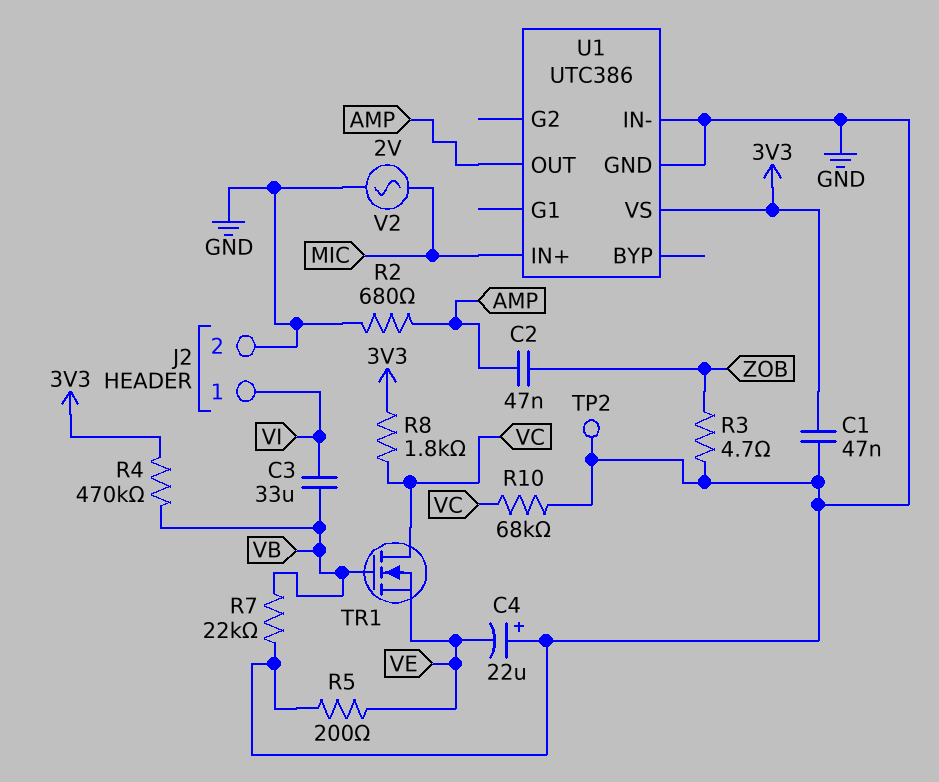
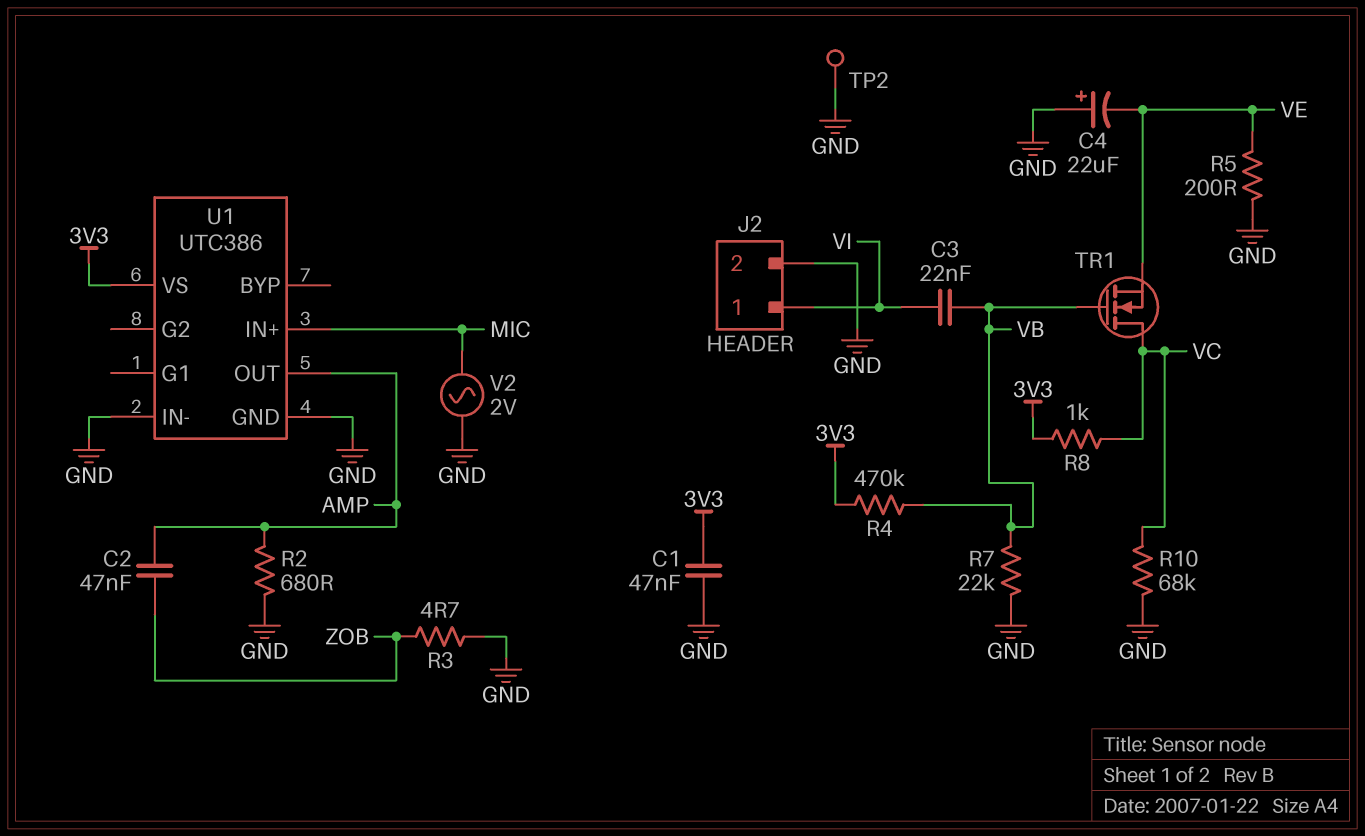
C3: 33uF (VB, VI) -> 22nF (VB, VI)
R8: 1.8k (3V3, VC) -> 1k (3V3, VC)

